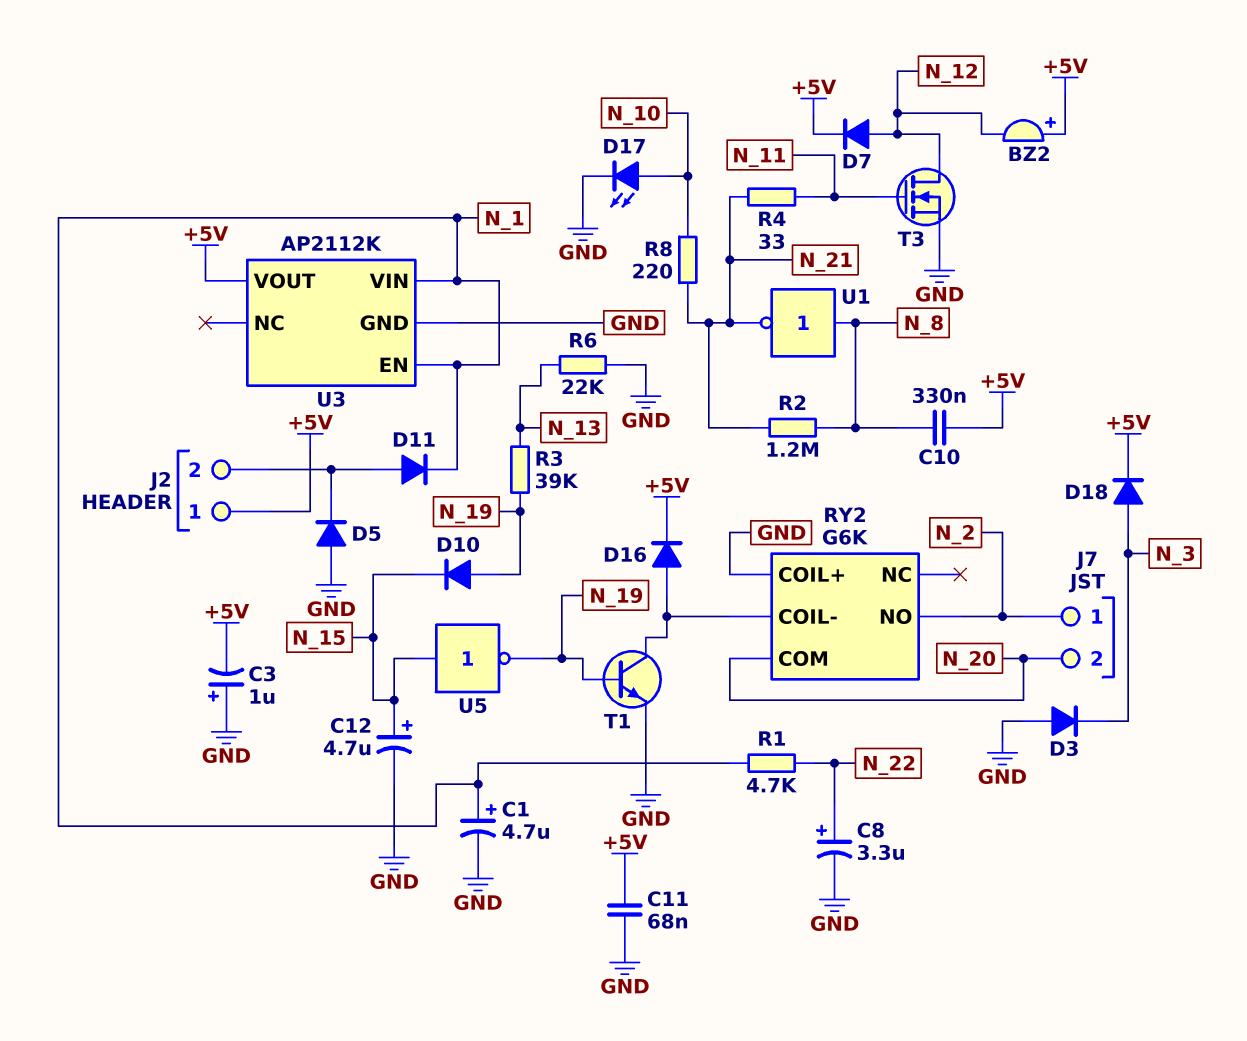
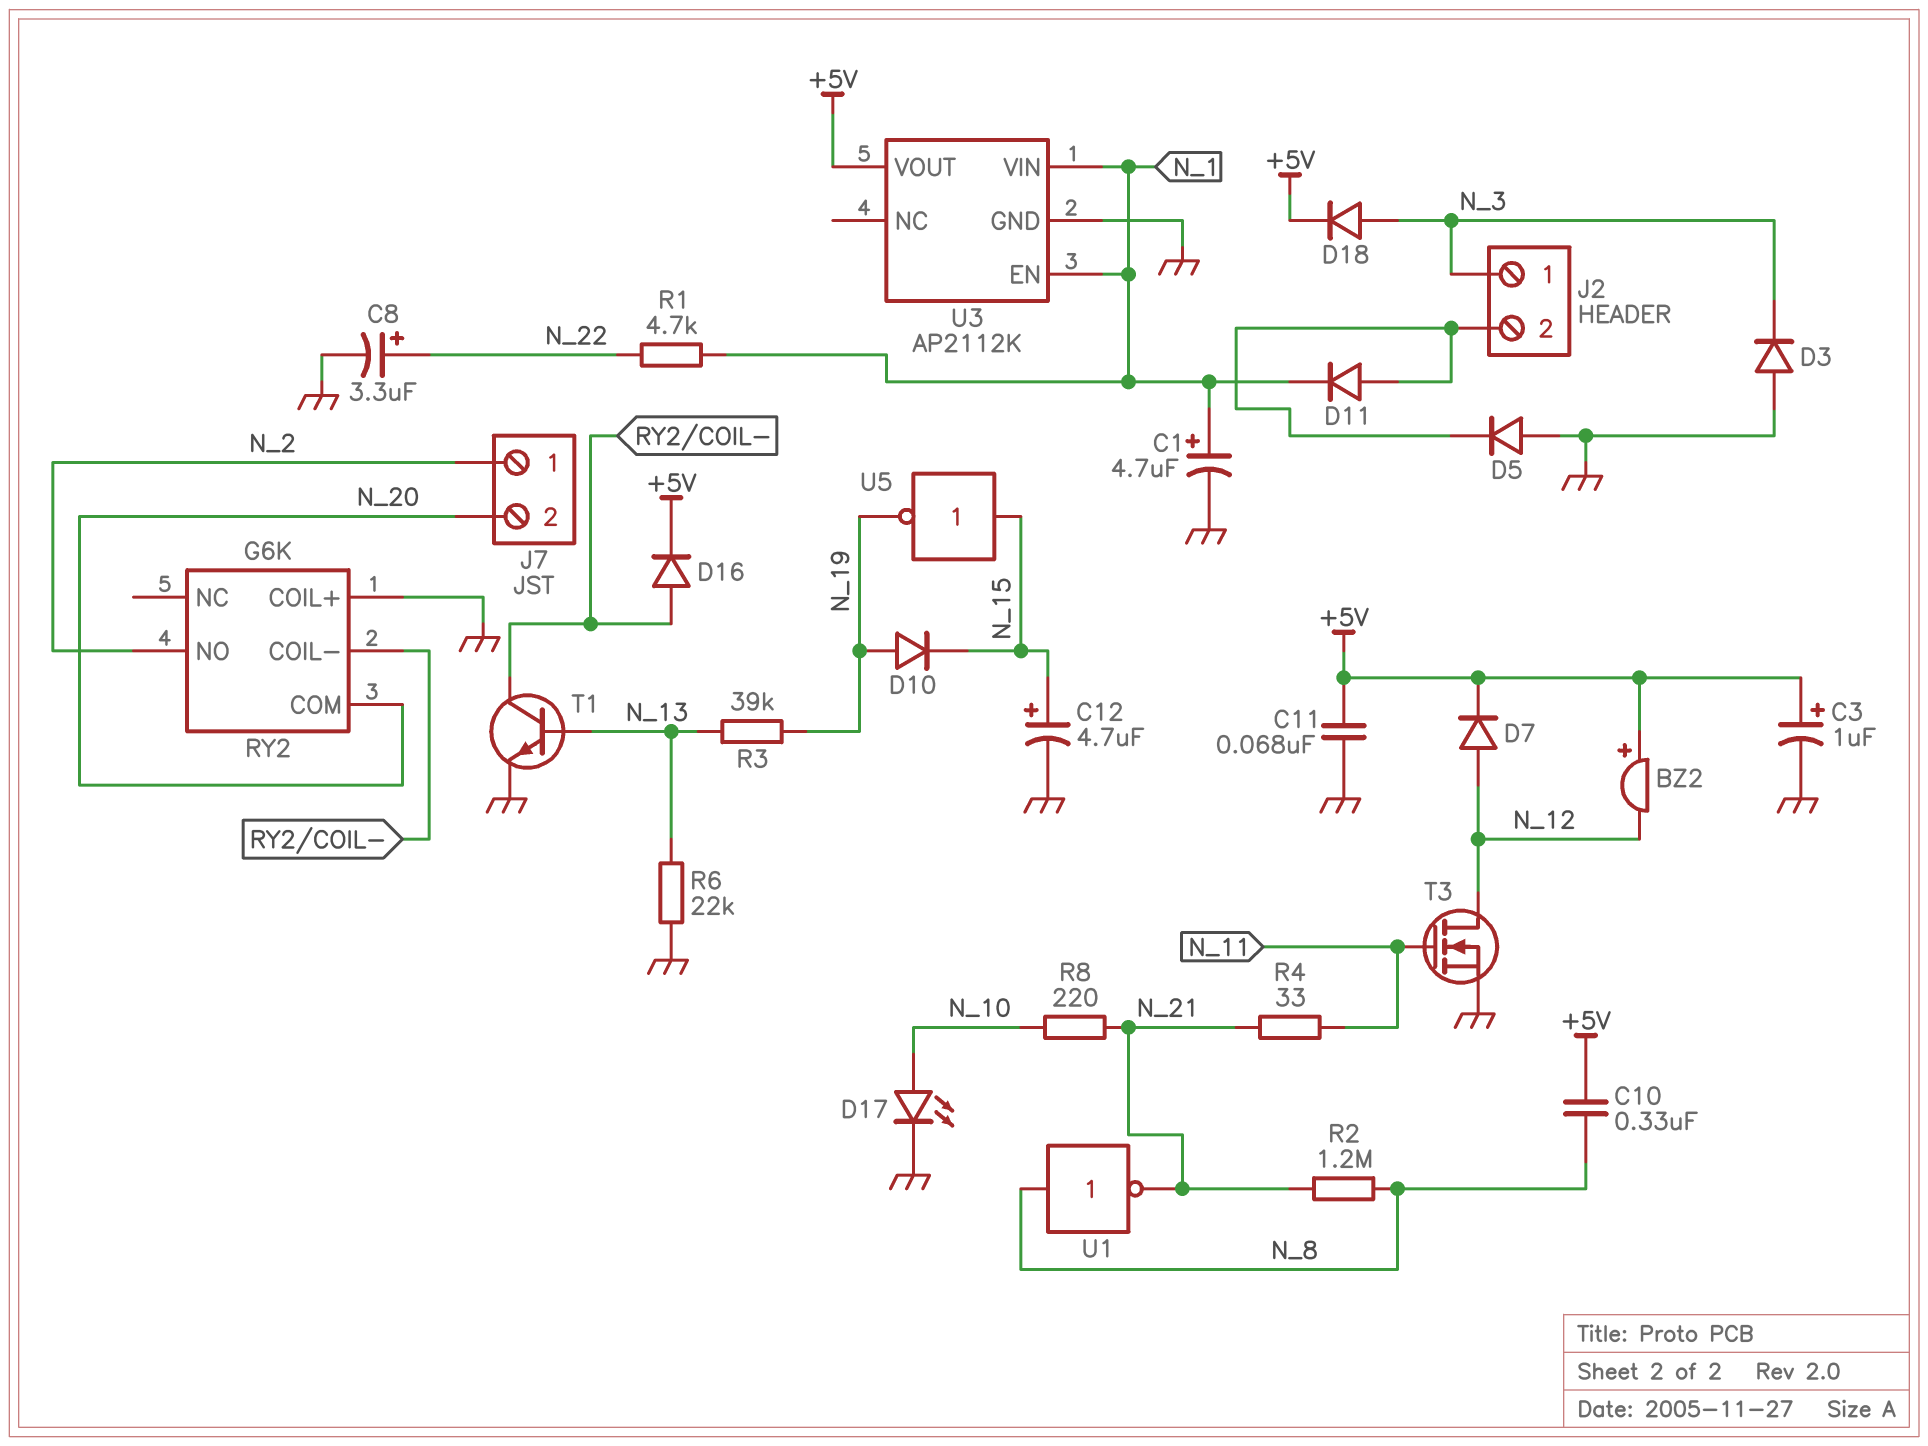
C3: 1uF (plus GND, minus +5V) -> 1uF (plus +5V, minus GND)
J2 pin 1: +5V -> N_3
T1: NPN (B N_19, C RY2/COIL-, E GND) -> NPN (B N_13, C RY2/COIL-, E GND)

